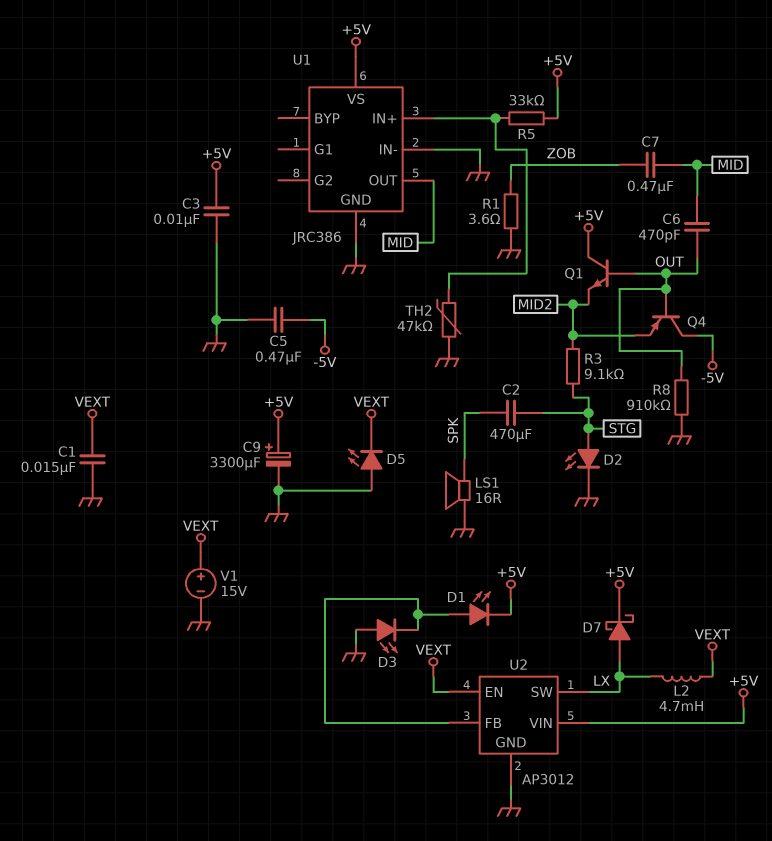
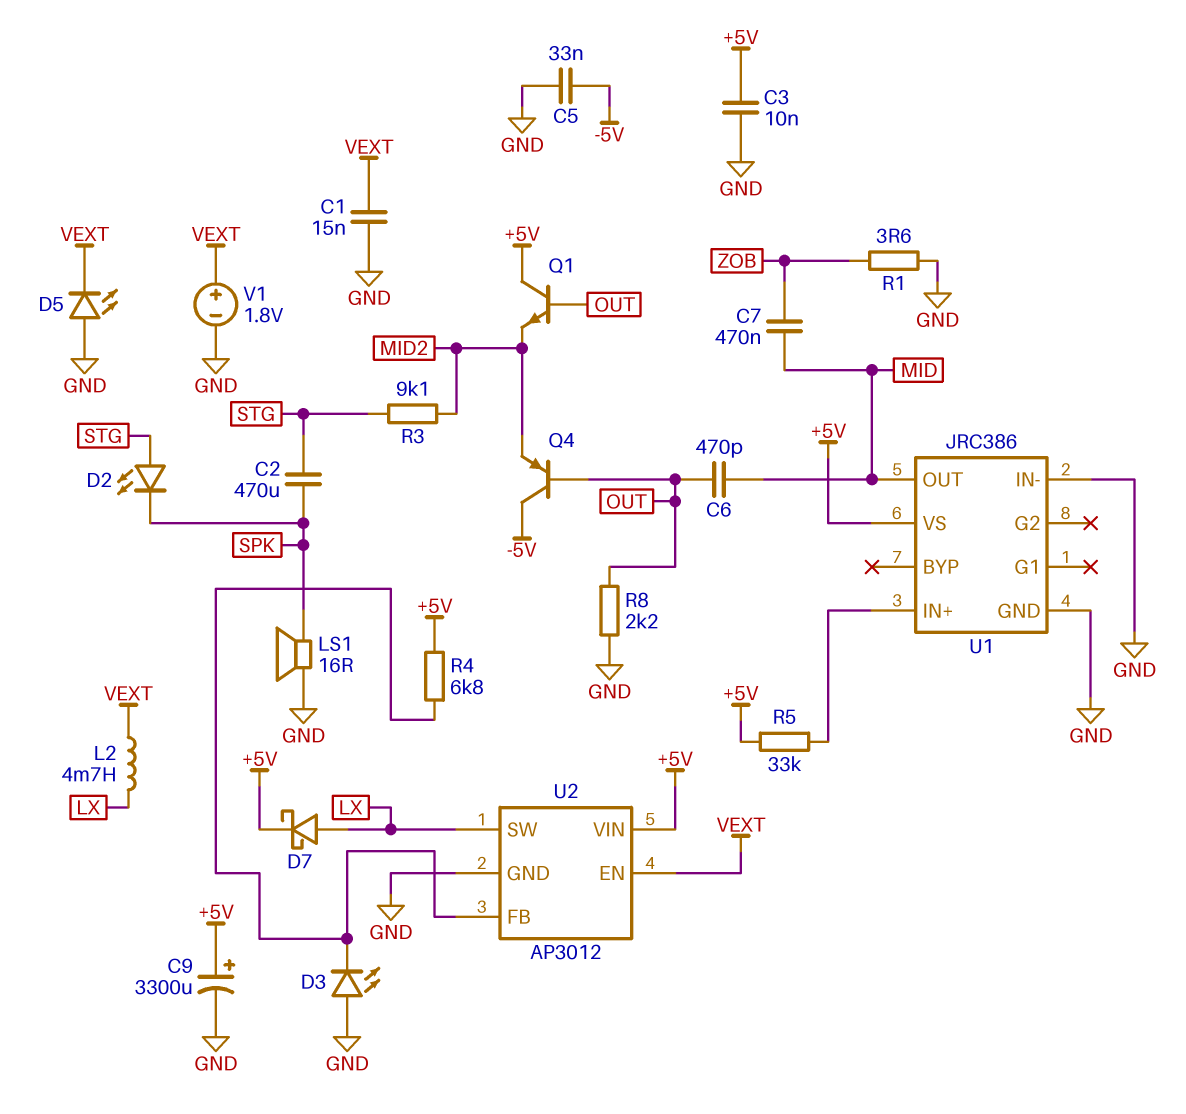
C5: 470nF (-5V, GND) -> 33nF (-5V, GND)
D1: LED (A U2/FB, K +5V) -> none
D2: LED (A STG, K GND) -> LED (A STG, K SPK)
R4: none -> 6.8k (+5V, U2/FB)
R8: 910k (GND, OUT) -> 2.2k (GND, OUT)
TH2: 47k (GND, U1/IN+) -> none
V1: 15V (plus VEXT, minus GND) -> 1.8V (plus VEXT, minus GND)

